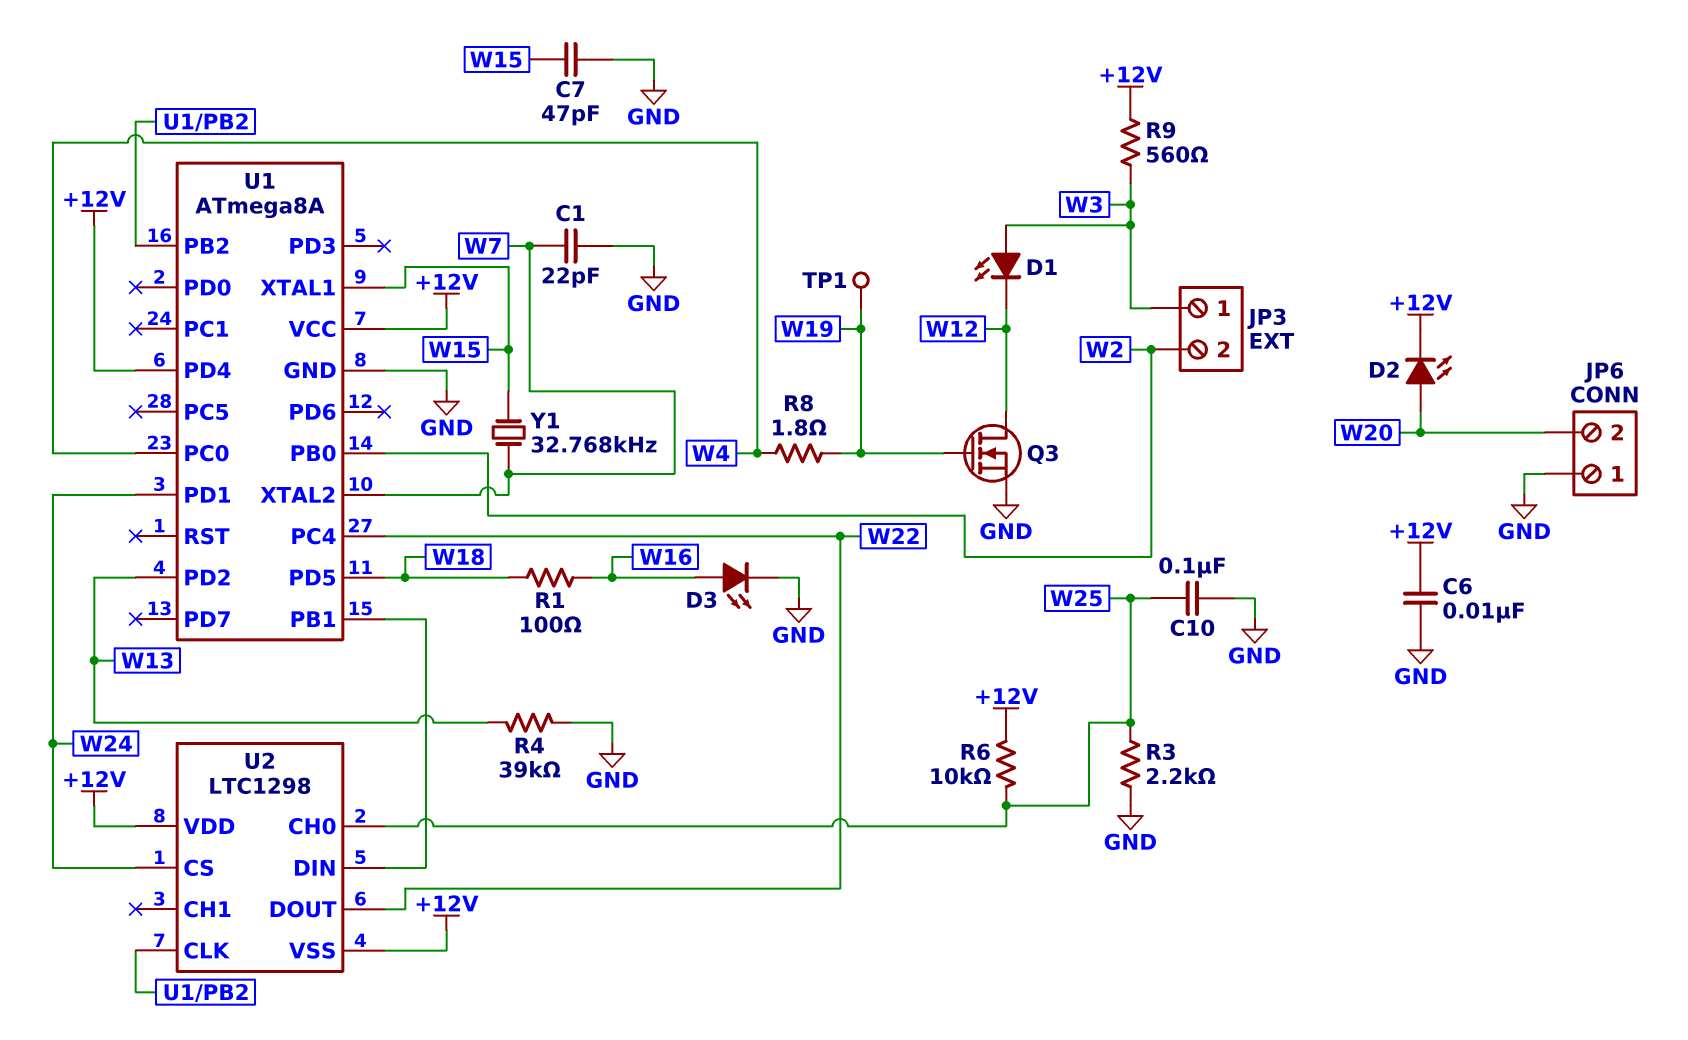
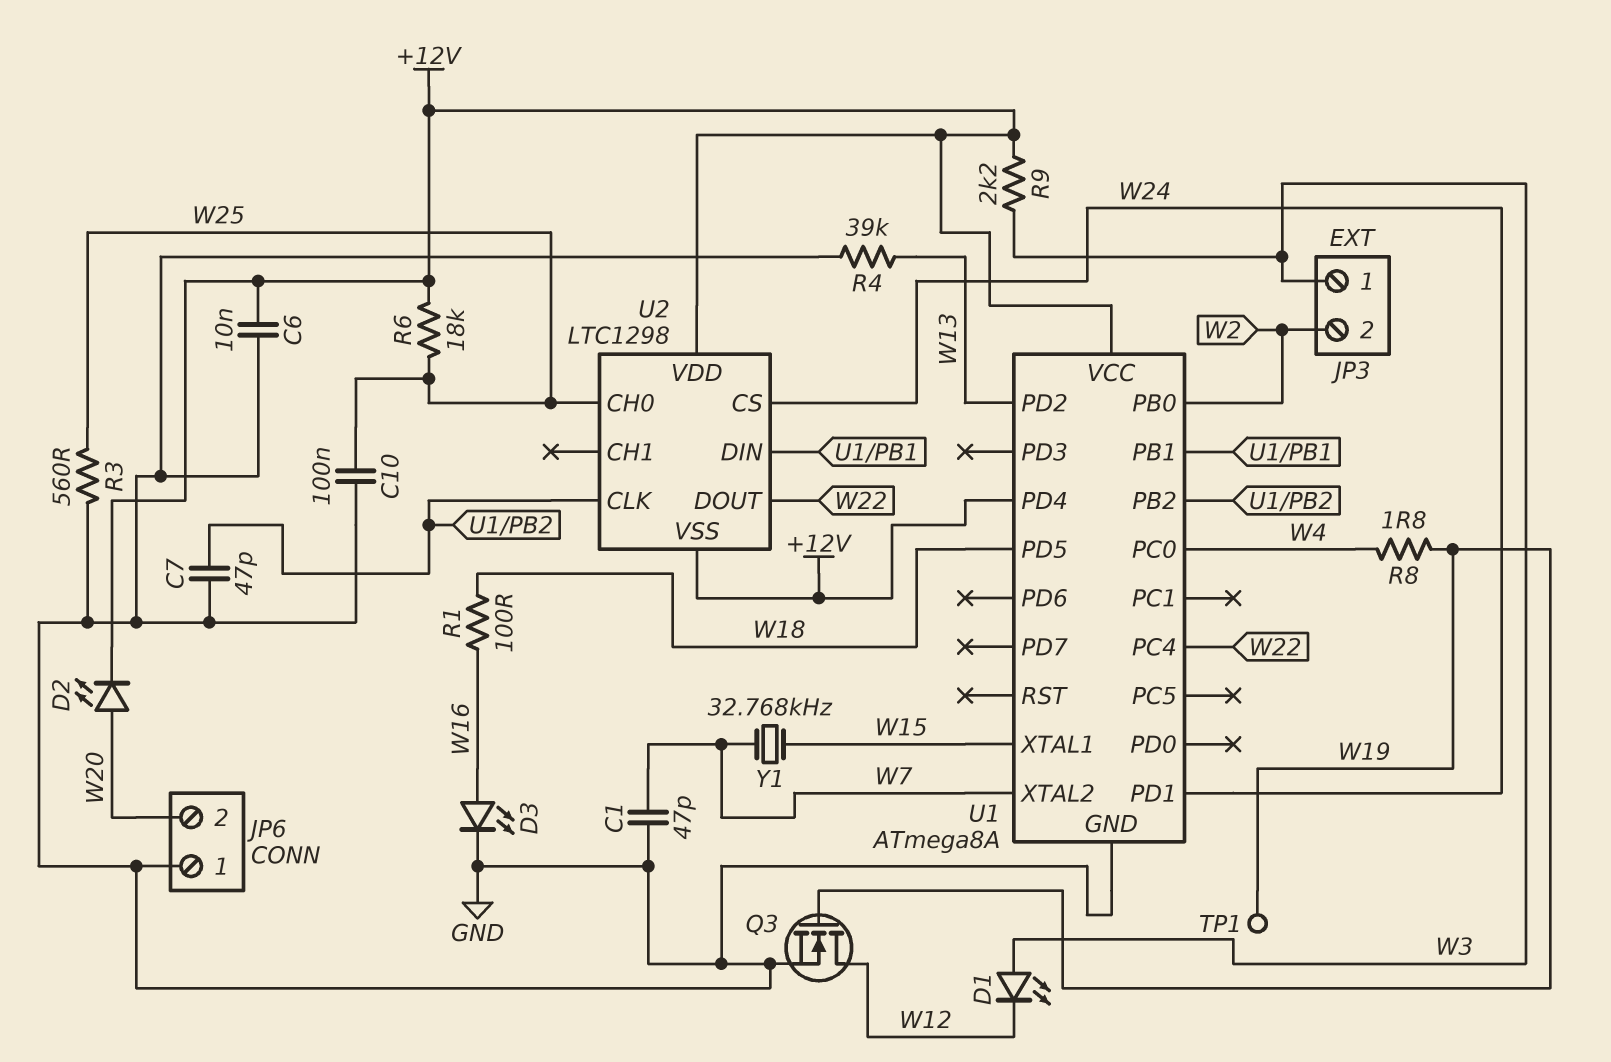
C1: 22pF (GND, W7) -> 47pF (GND, W7)
C7: 47pF (GND, W15) -> 47pF (GND, U1/PB2)
R3: 2.2k (GND, W25) -> 560 (GND, W25)
R6: 10k (+12V, W25) -> 18k (+12V, W25)
R9: 560 (+12V, W3) -> 2.2k (+12V, W3)

